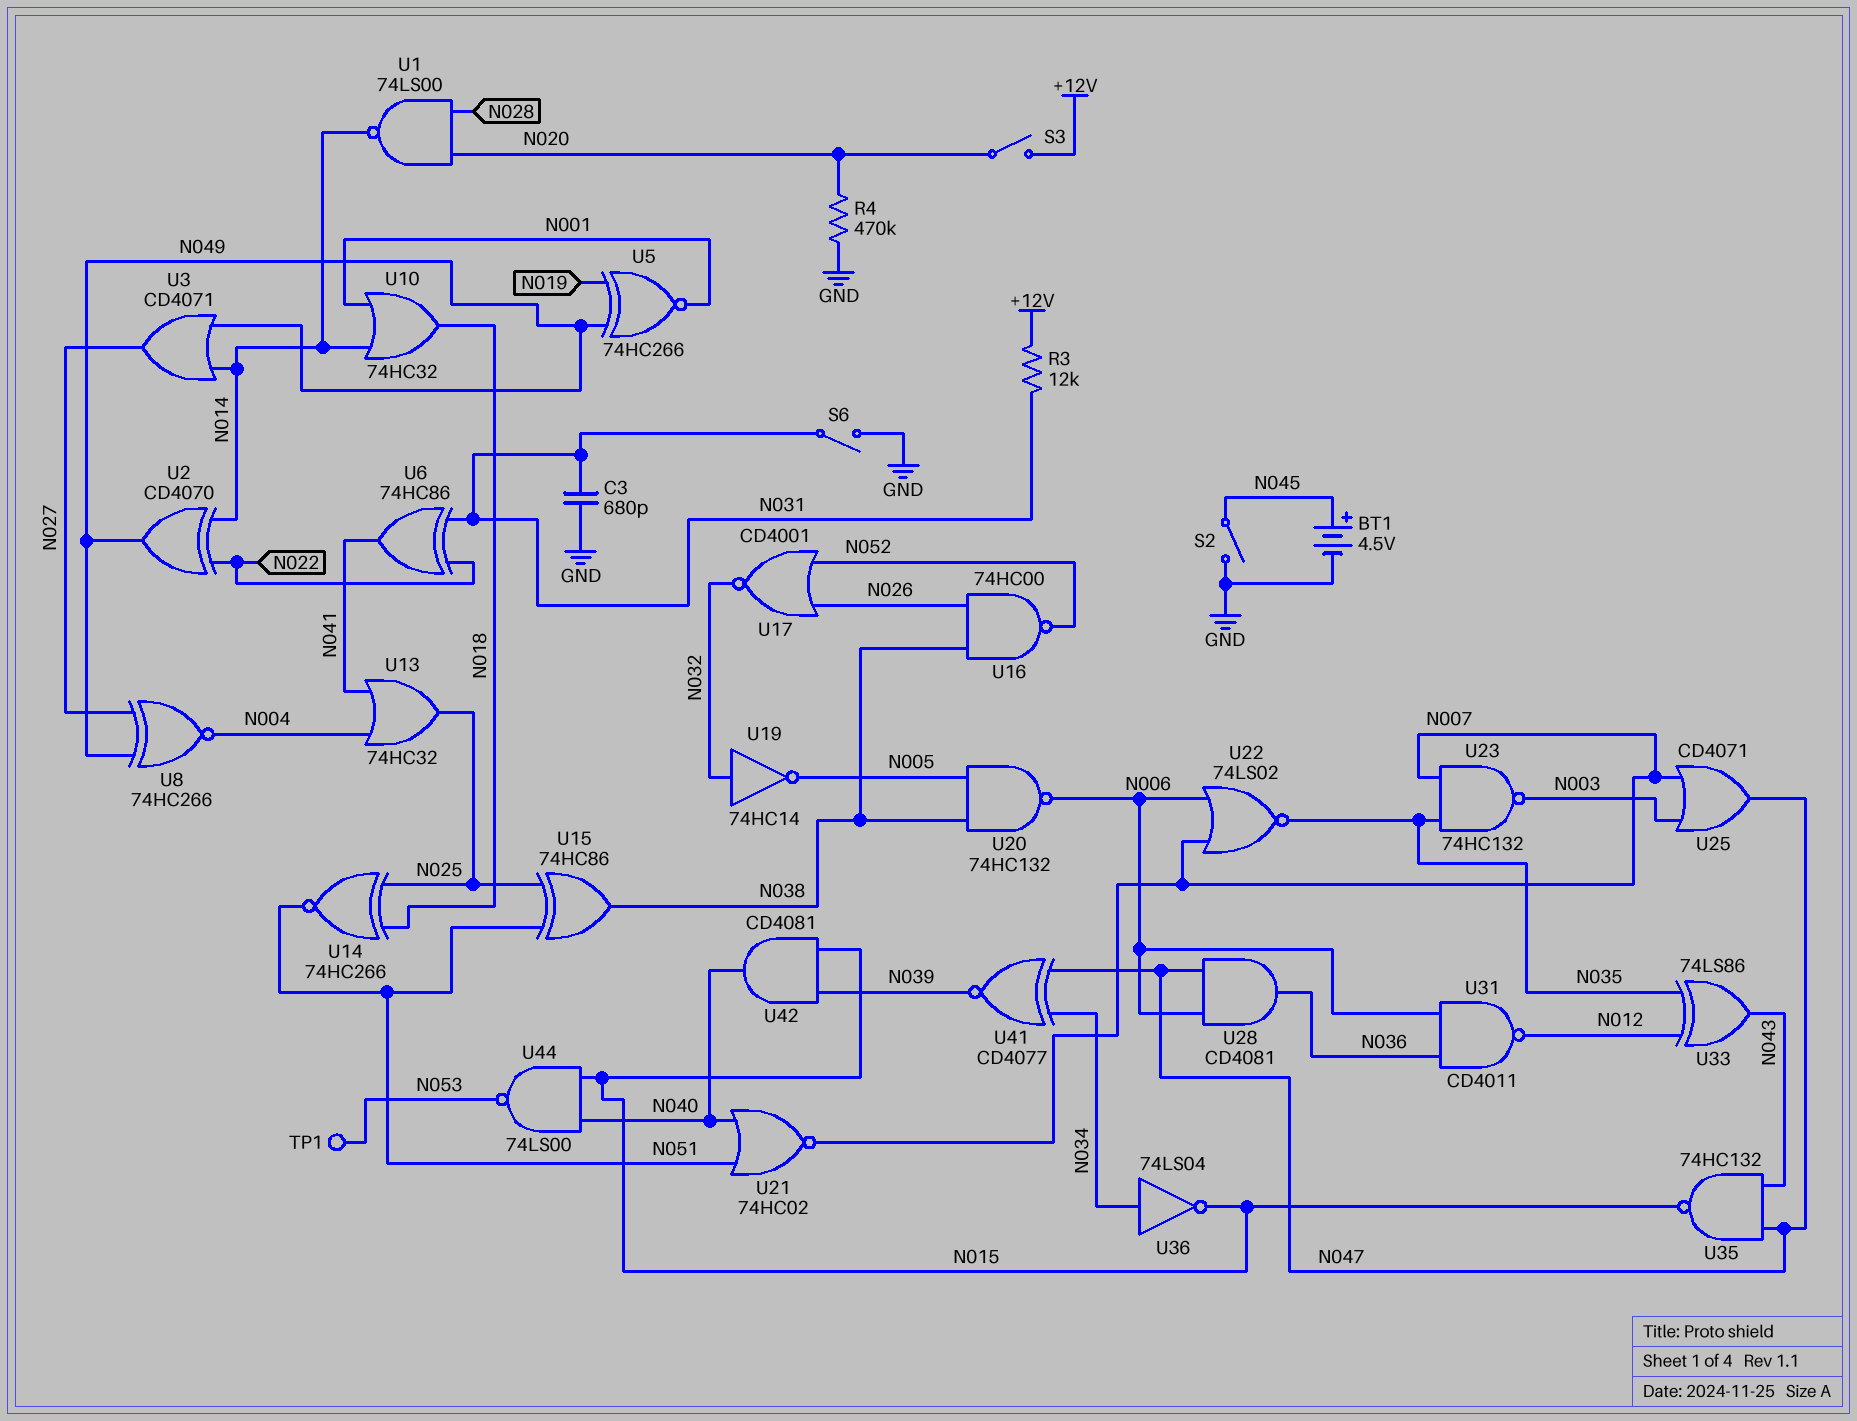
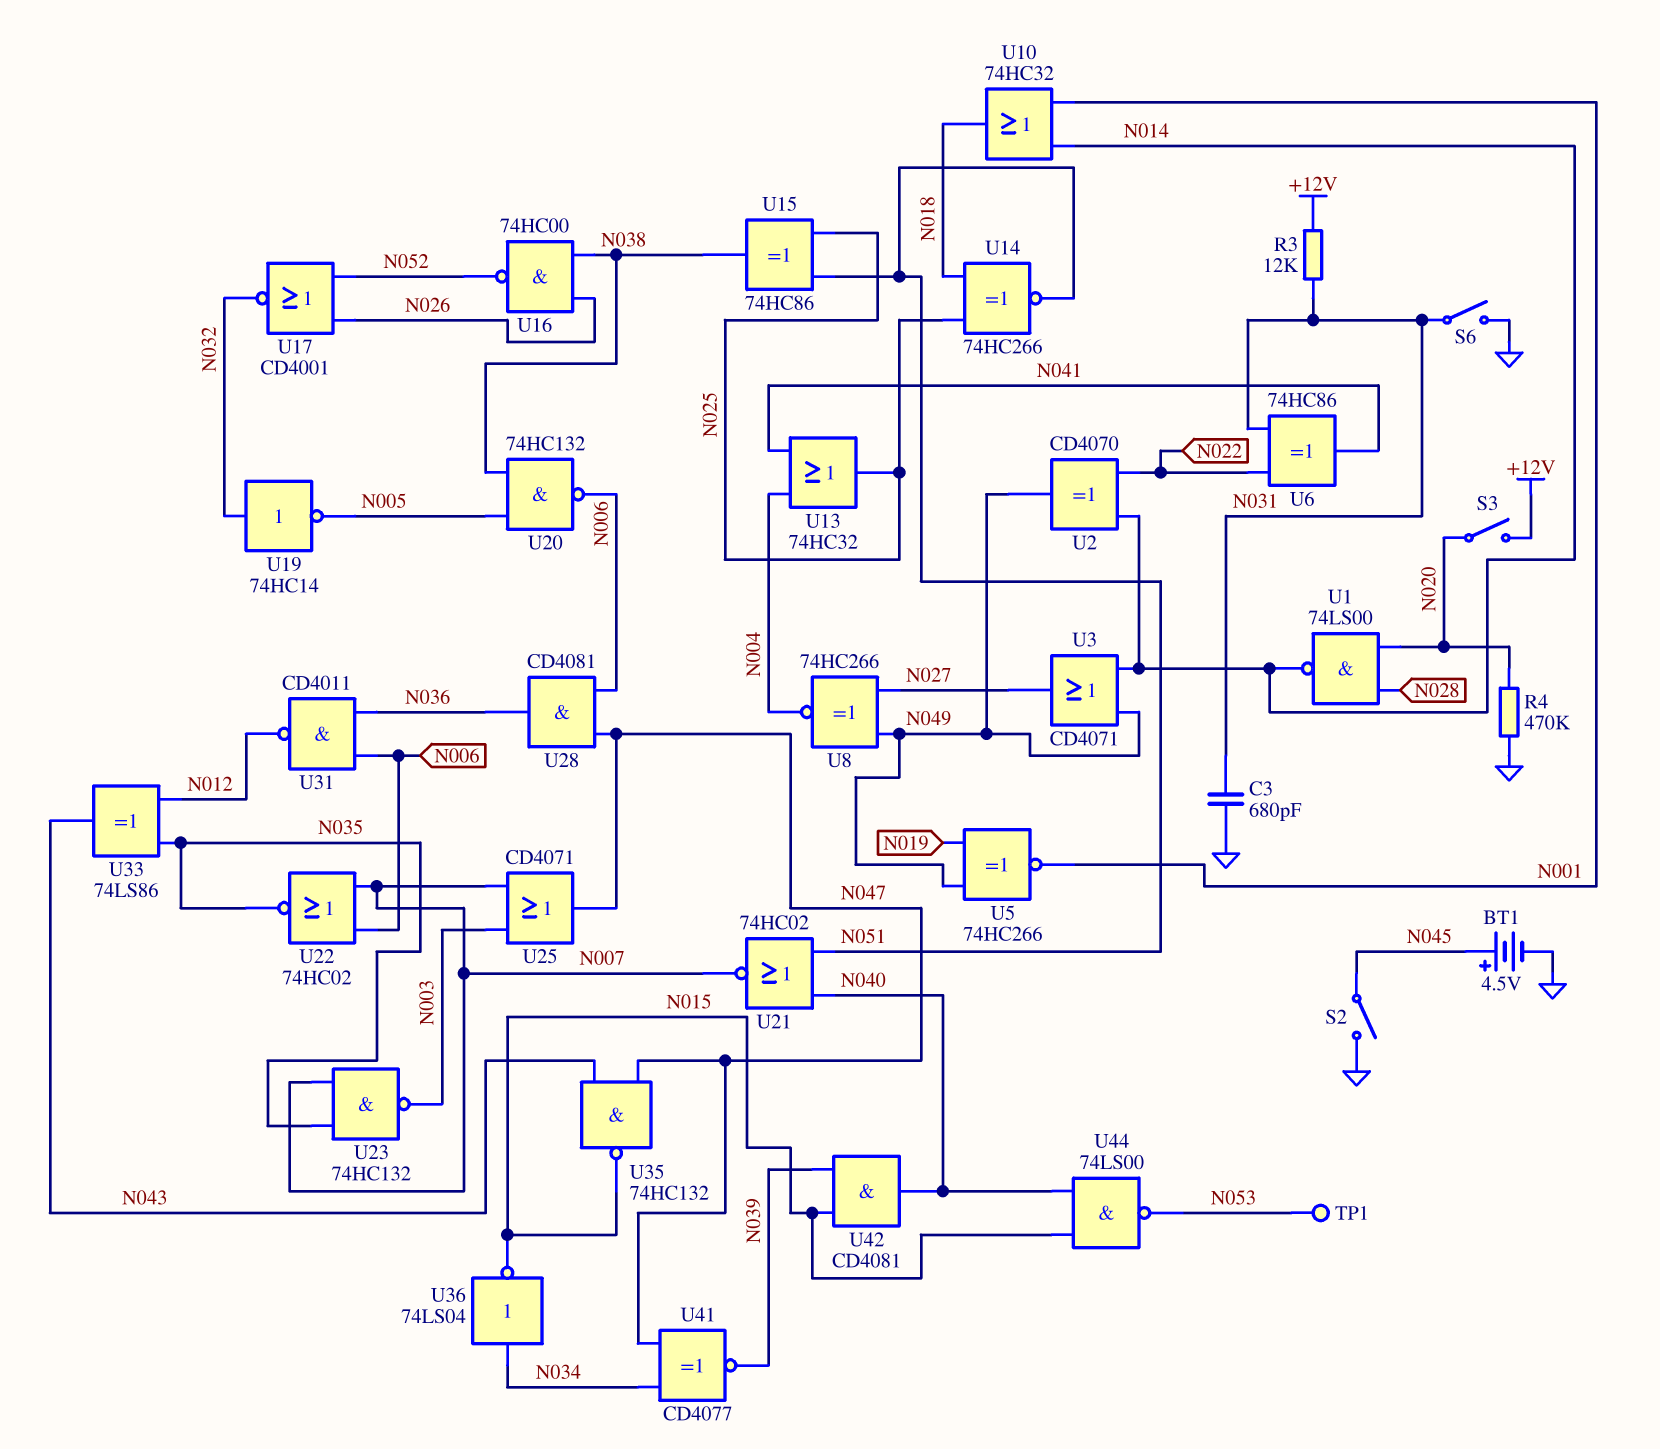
U22: NOR 74LS02 (in N006, in N007, out N035) -> NOR 74HC02 (in N006, in N007, out N035)

